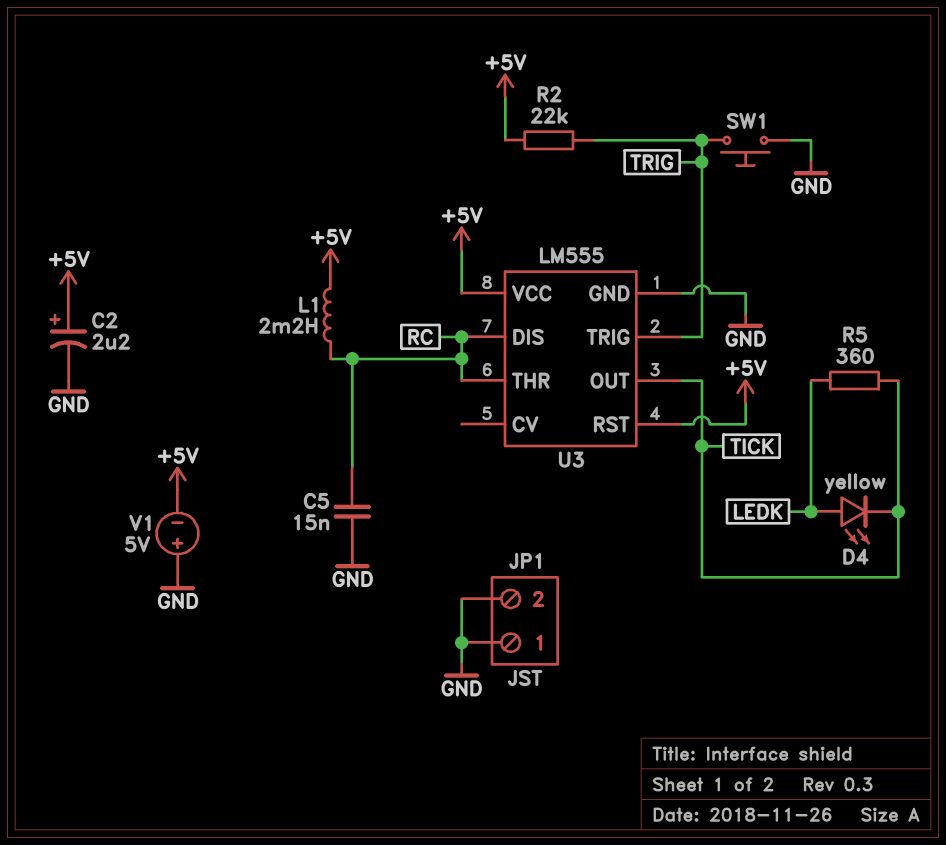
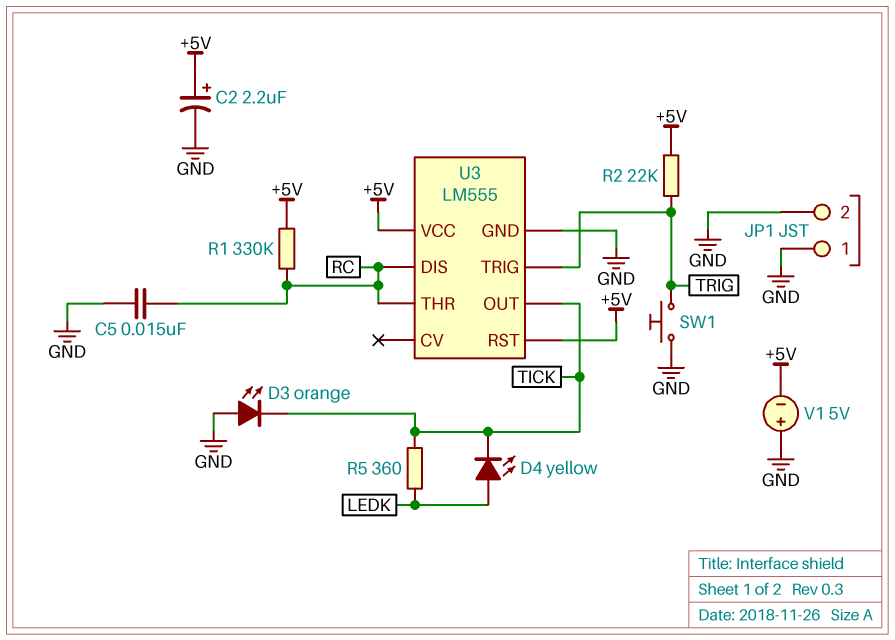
D3: none -> LED orange (A GND, K TICK)
L1: 2.2mH (+5V, RC) -> none
R1: none -> 330k (+5V, RC)

